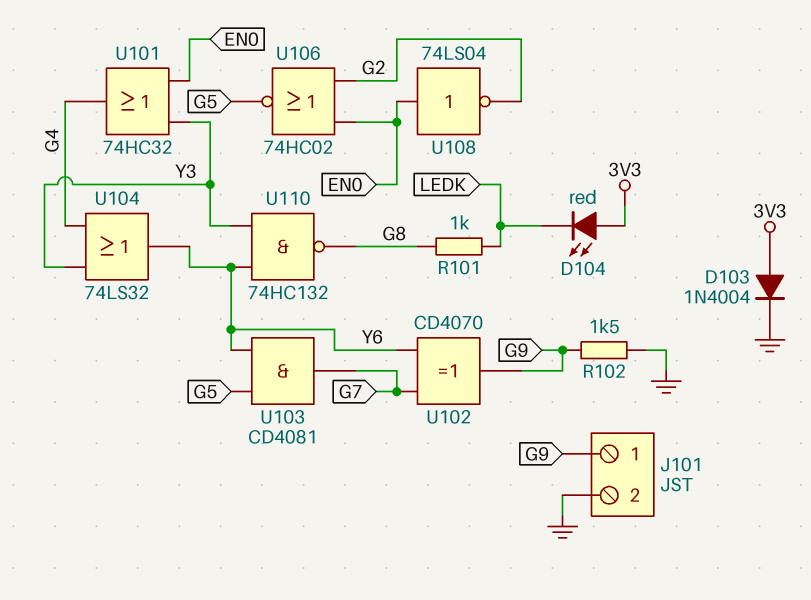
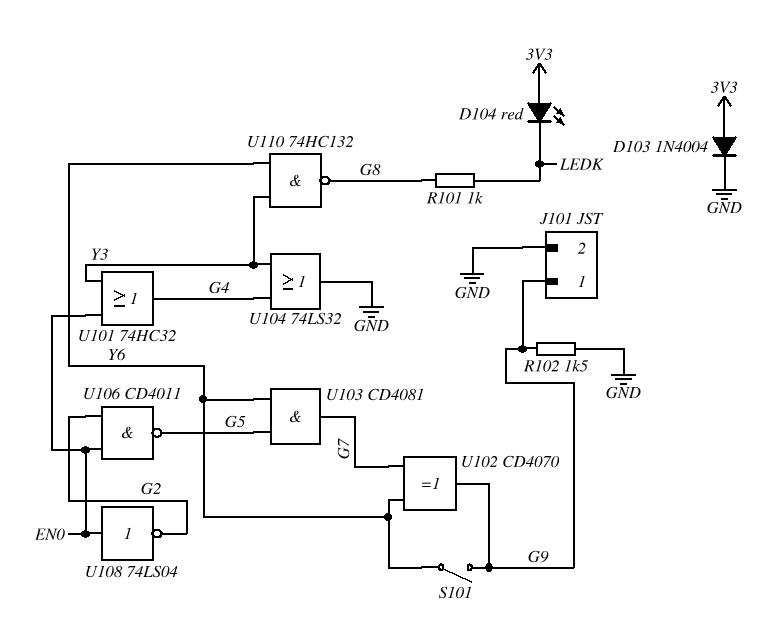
S101: none -> switch (G9, Y6)
U104: OR 74LS32 (in G4, in Y3, out Y6) -> OR 74LS32 (in G4, in Y3, out GND)
U106: NOR 74HC02 (in EN0, in G2, out G5) -> NAND CD4011 (in EN0, in G2, out G5)

